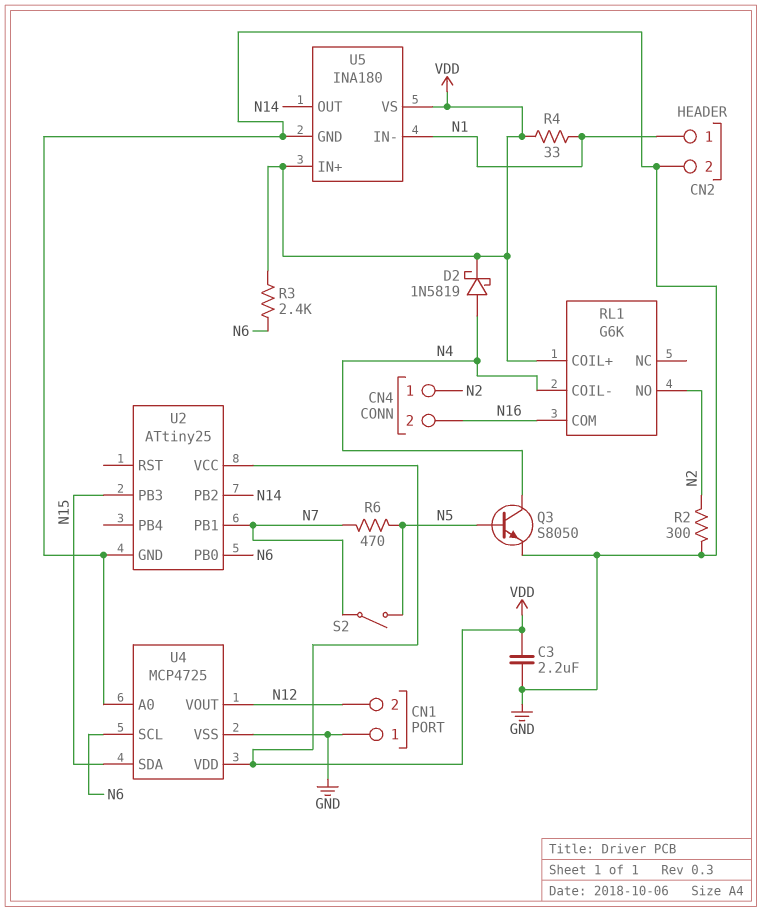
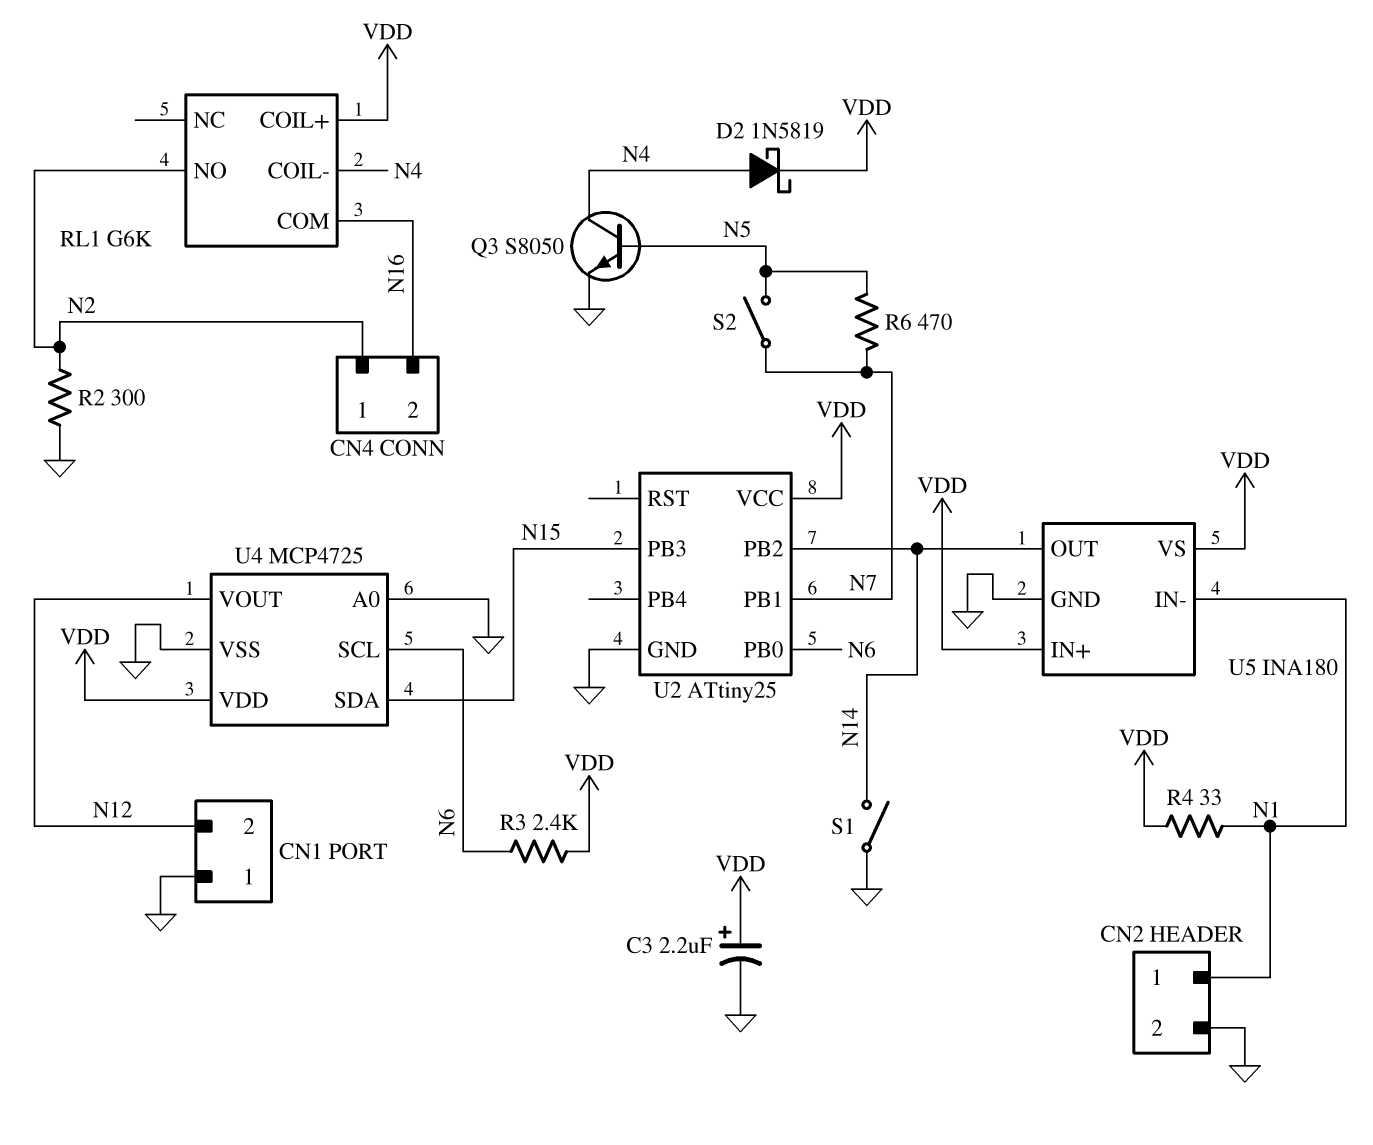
C3: 2.2uF (GND, VDD) -> 2.2uF (plus VDD, minus GND)
S1: none -> switch (GND, N14)

